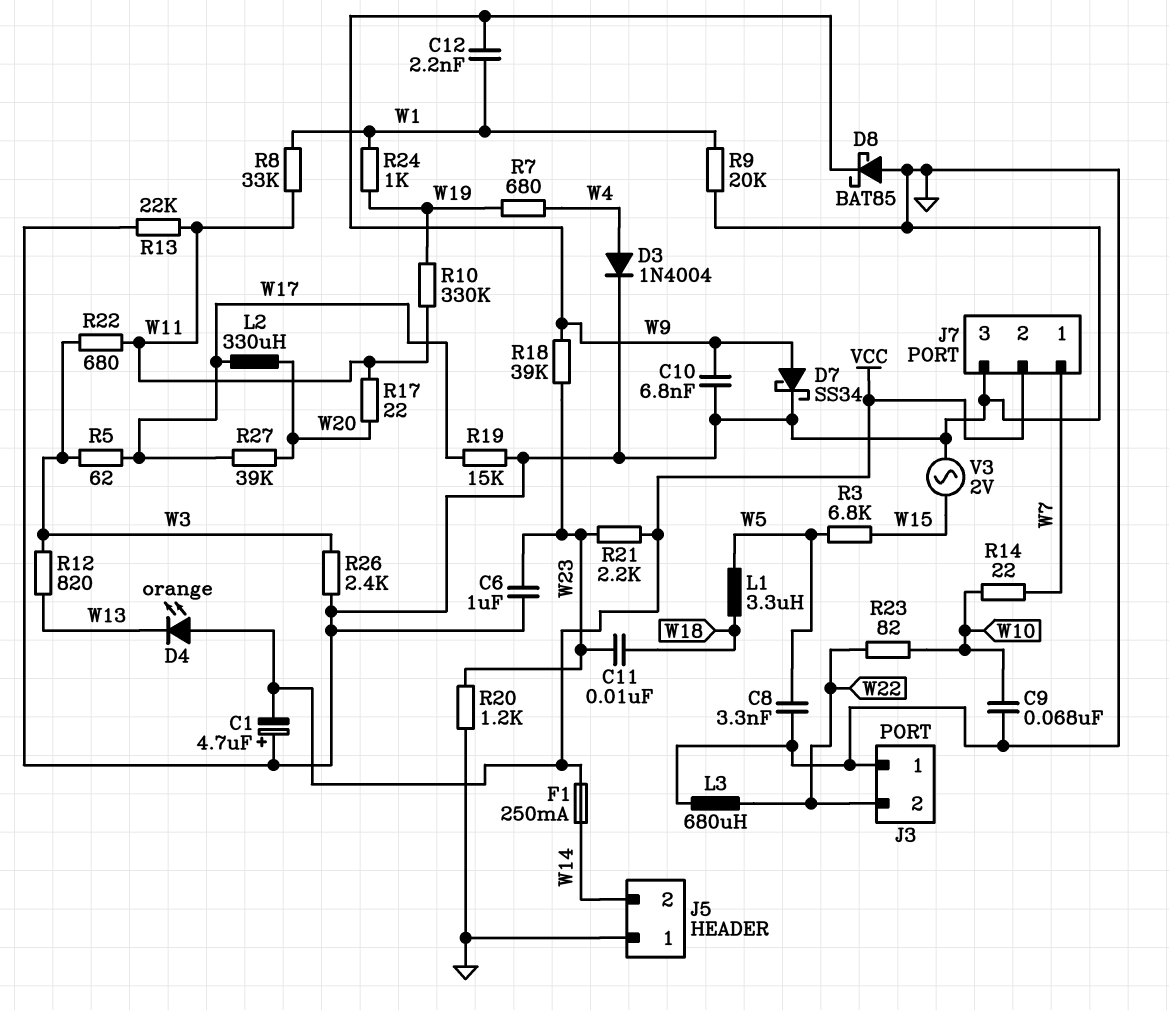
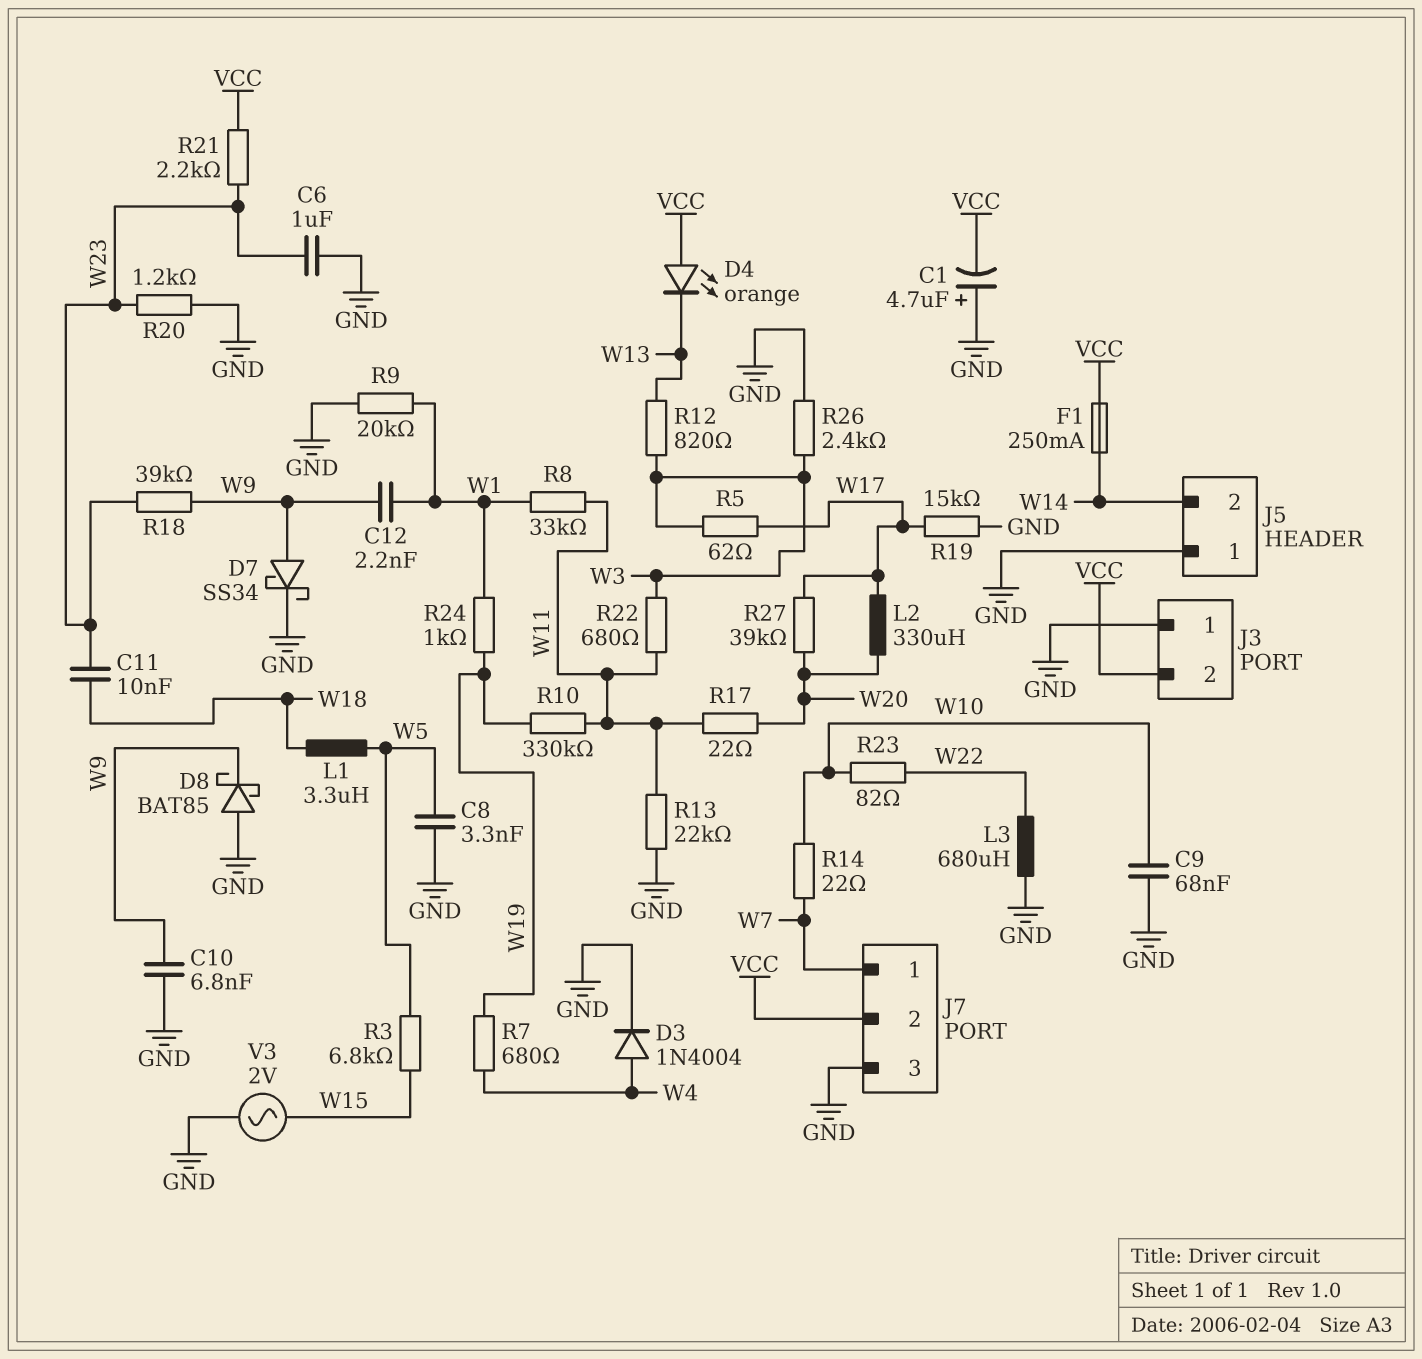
J3 pin 2: W22 -> VCC

